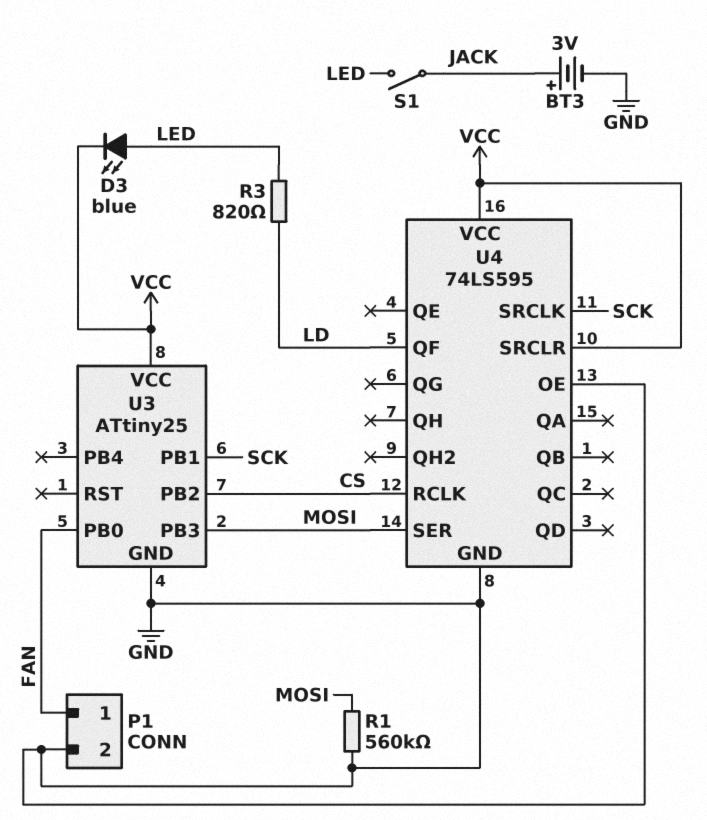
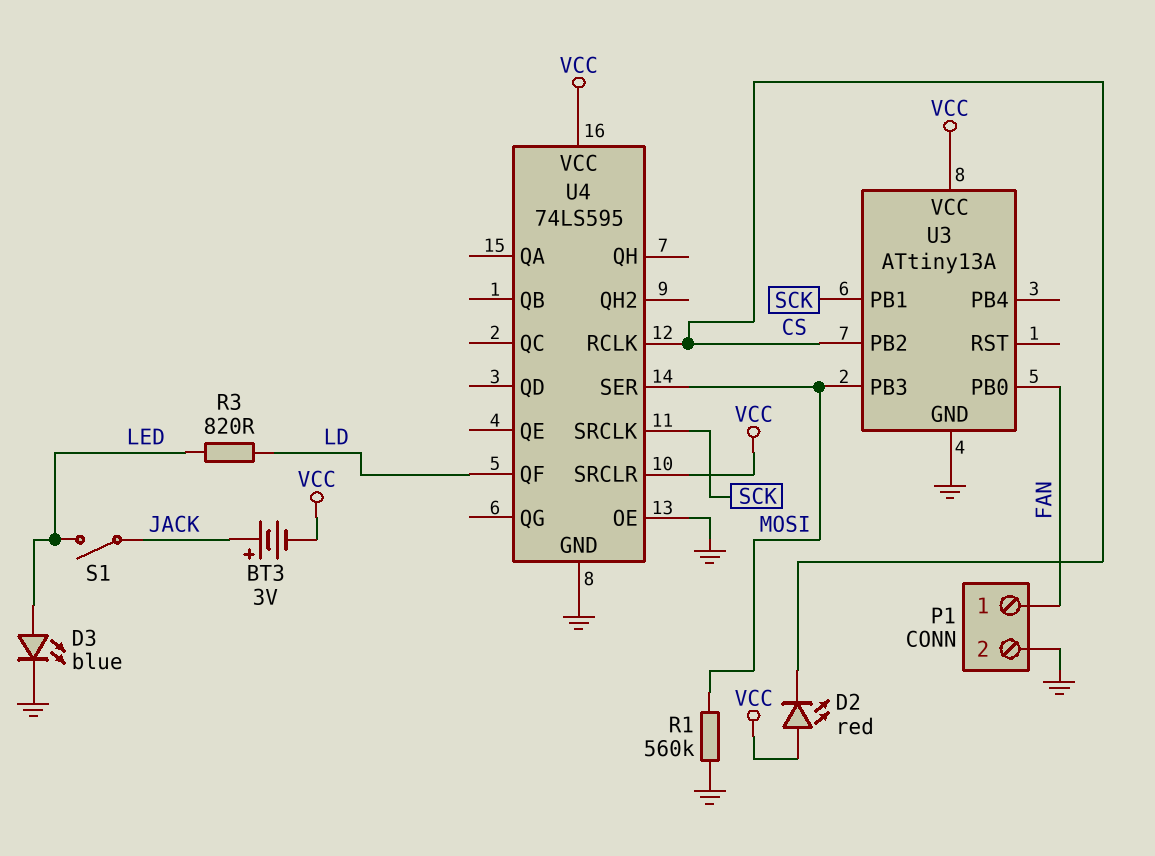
BT3: 3V (plus JACK, minus GND) -> 3V (plus JACK, minus VCC)
D2: none -> LED red (A VCC, K CS)
D3: LED blue (A LED, K VCC) -> LED blue (A LED, K GND)
U3: ATtiny25 -> ATtiny13A

